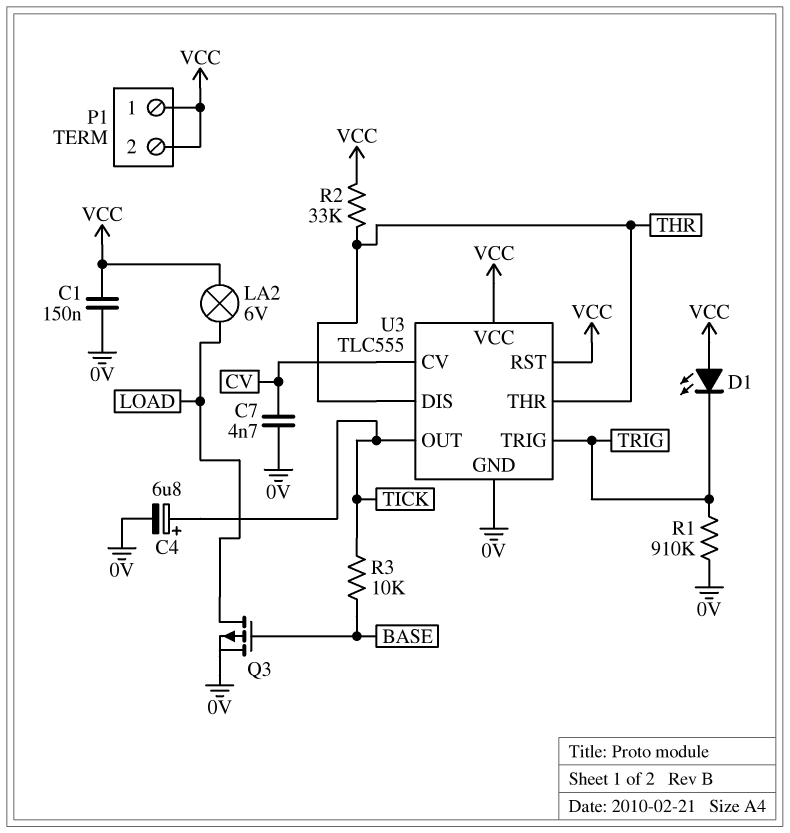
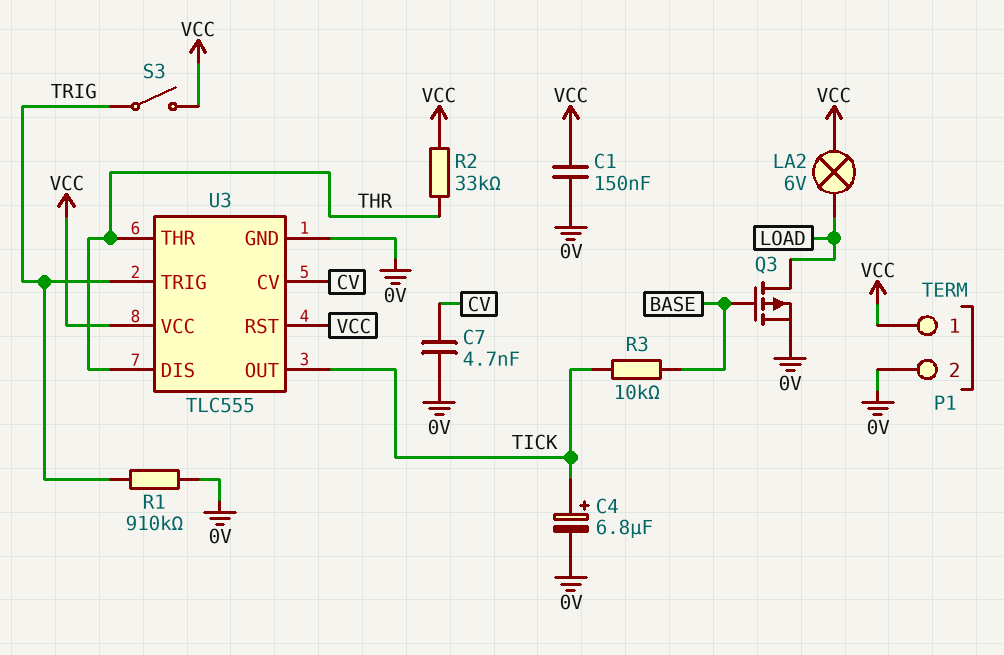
D1: LED (A VCC, K TRIG) -> none
P1 pin 2: VCC -> 0V
S3: none -> switch (TRIG, VCC)

